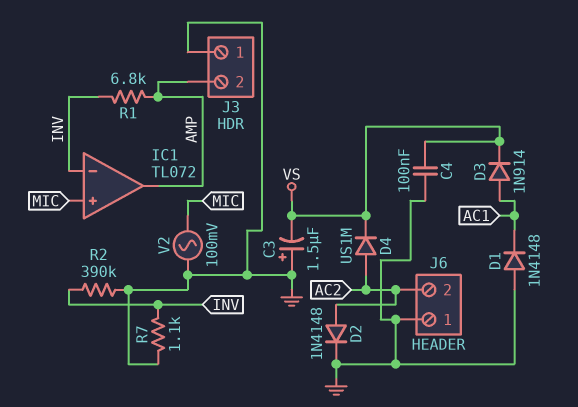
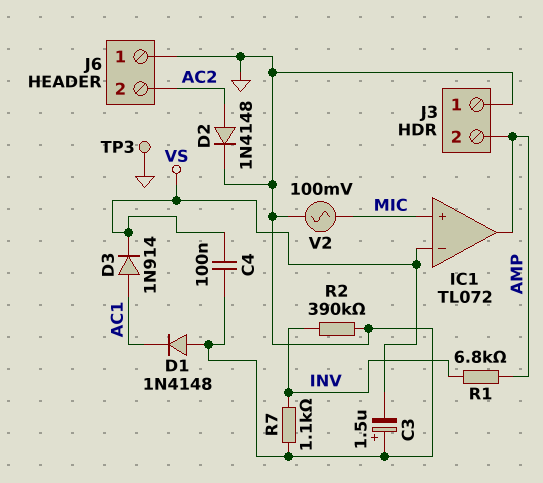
D4: diode US1M (A AC2, K VS) -> none
IC1 pin in-: INV -> VS
TP3: none -> test point (GND)

